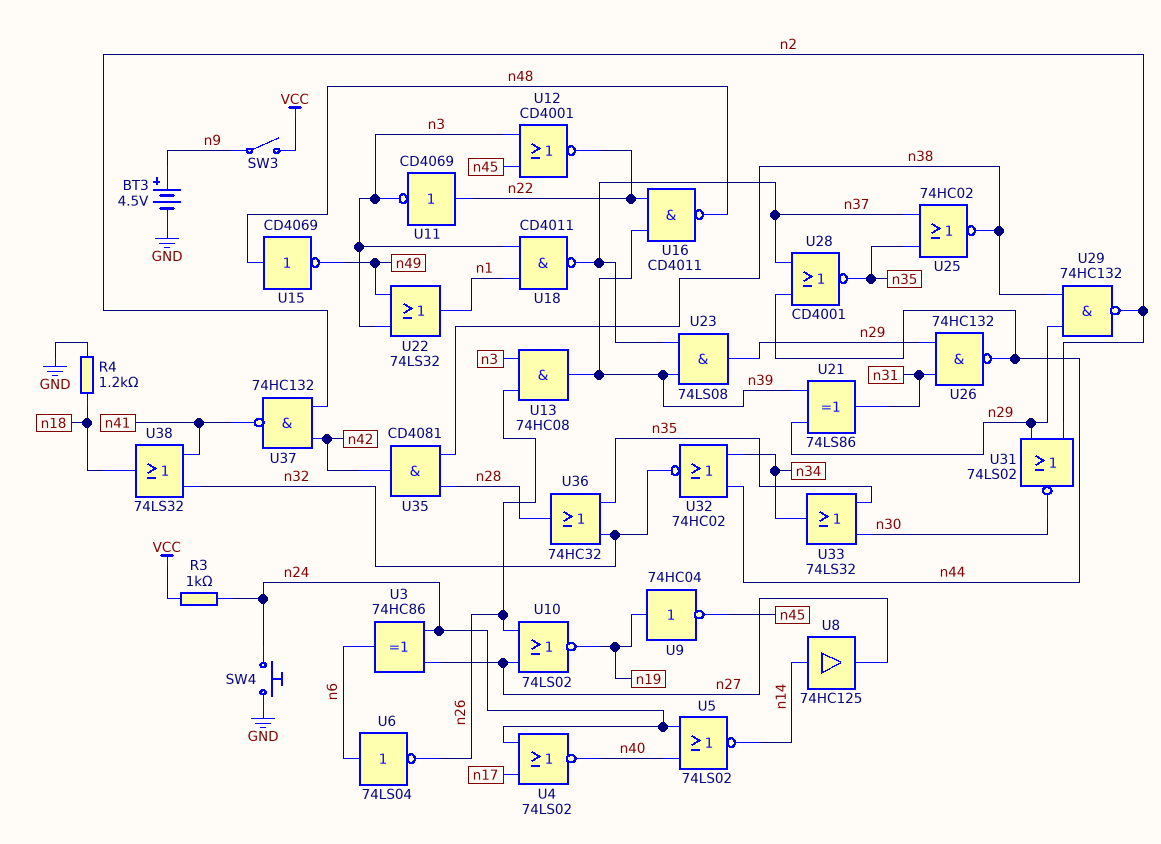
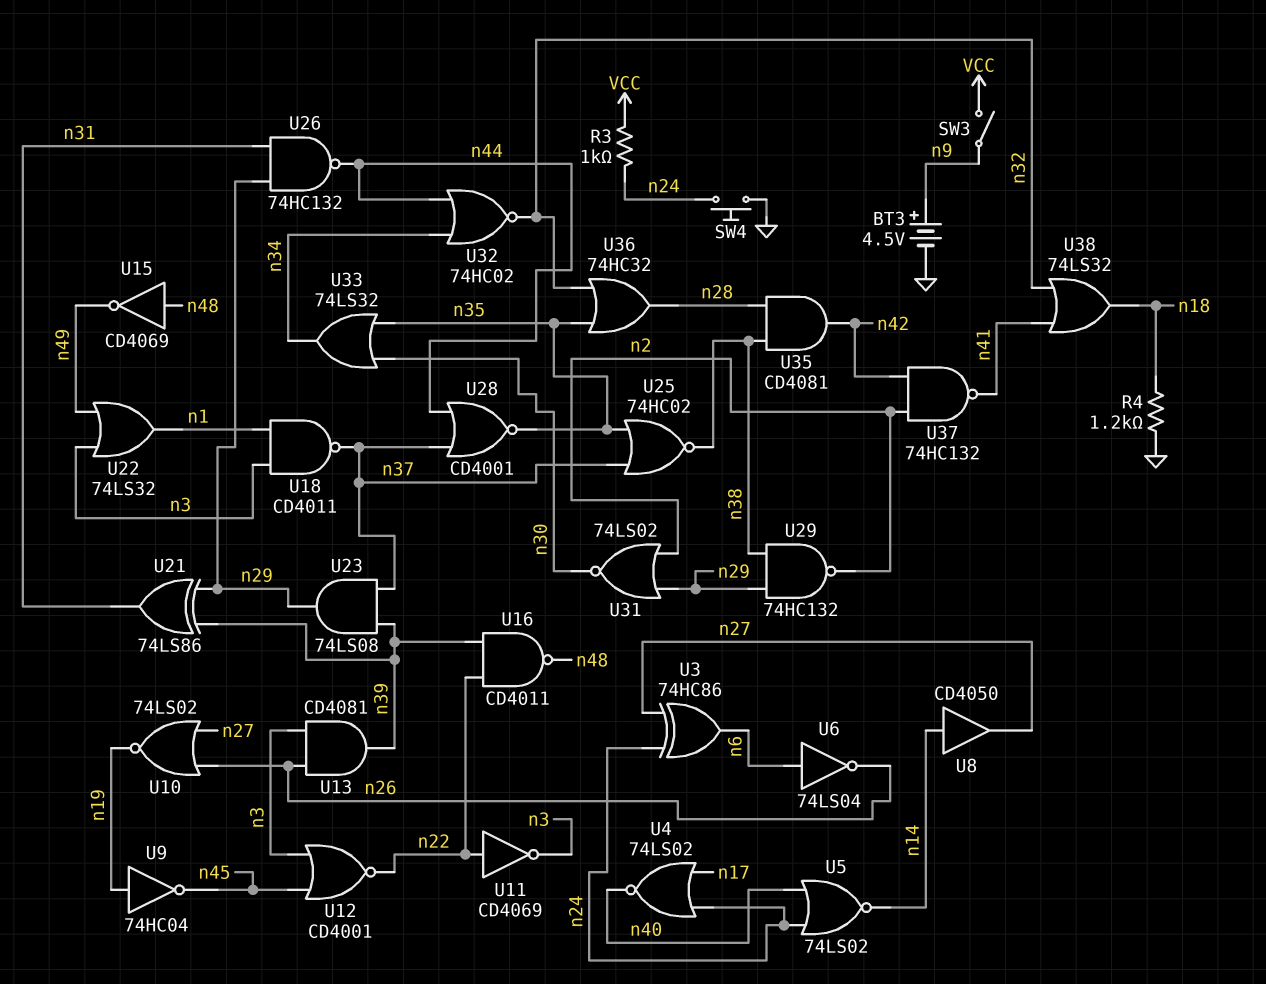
U8: buffer 74HC125 (in n14, out n27) -> buffer CD4050 (in n14, out n27)
U13: AND 74HC08 (in n3, in n26, out n39) -> AND CD4081 (in n3, in n26, out n39)

